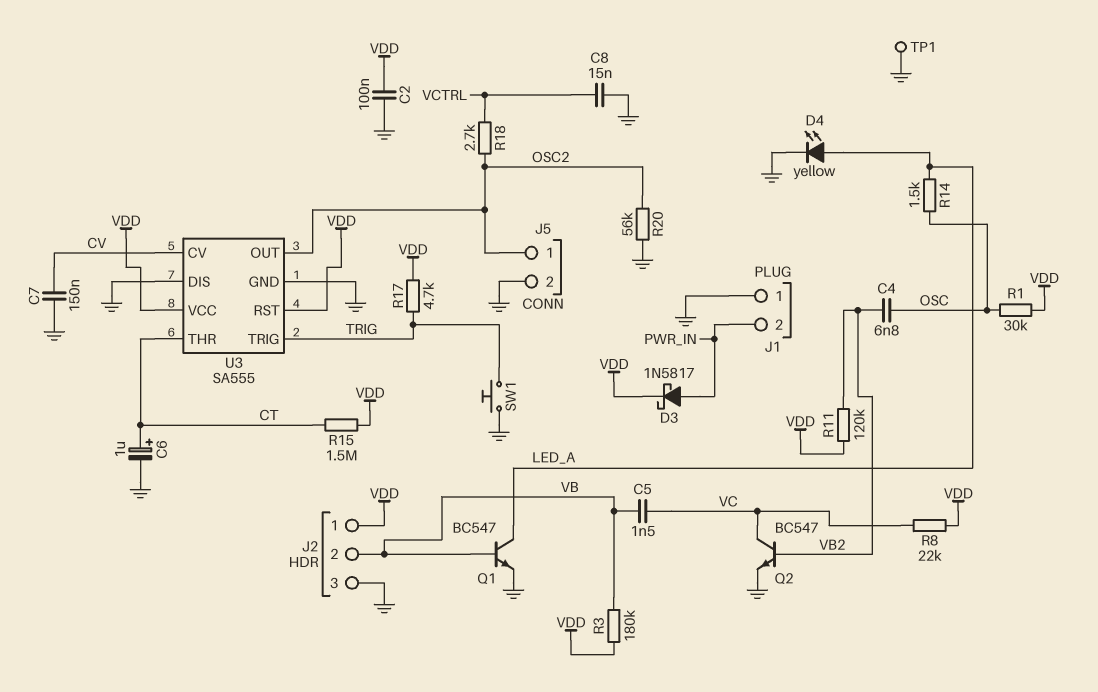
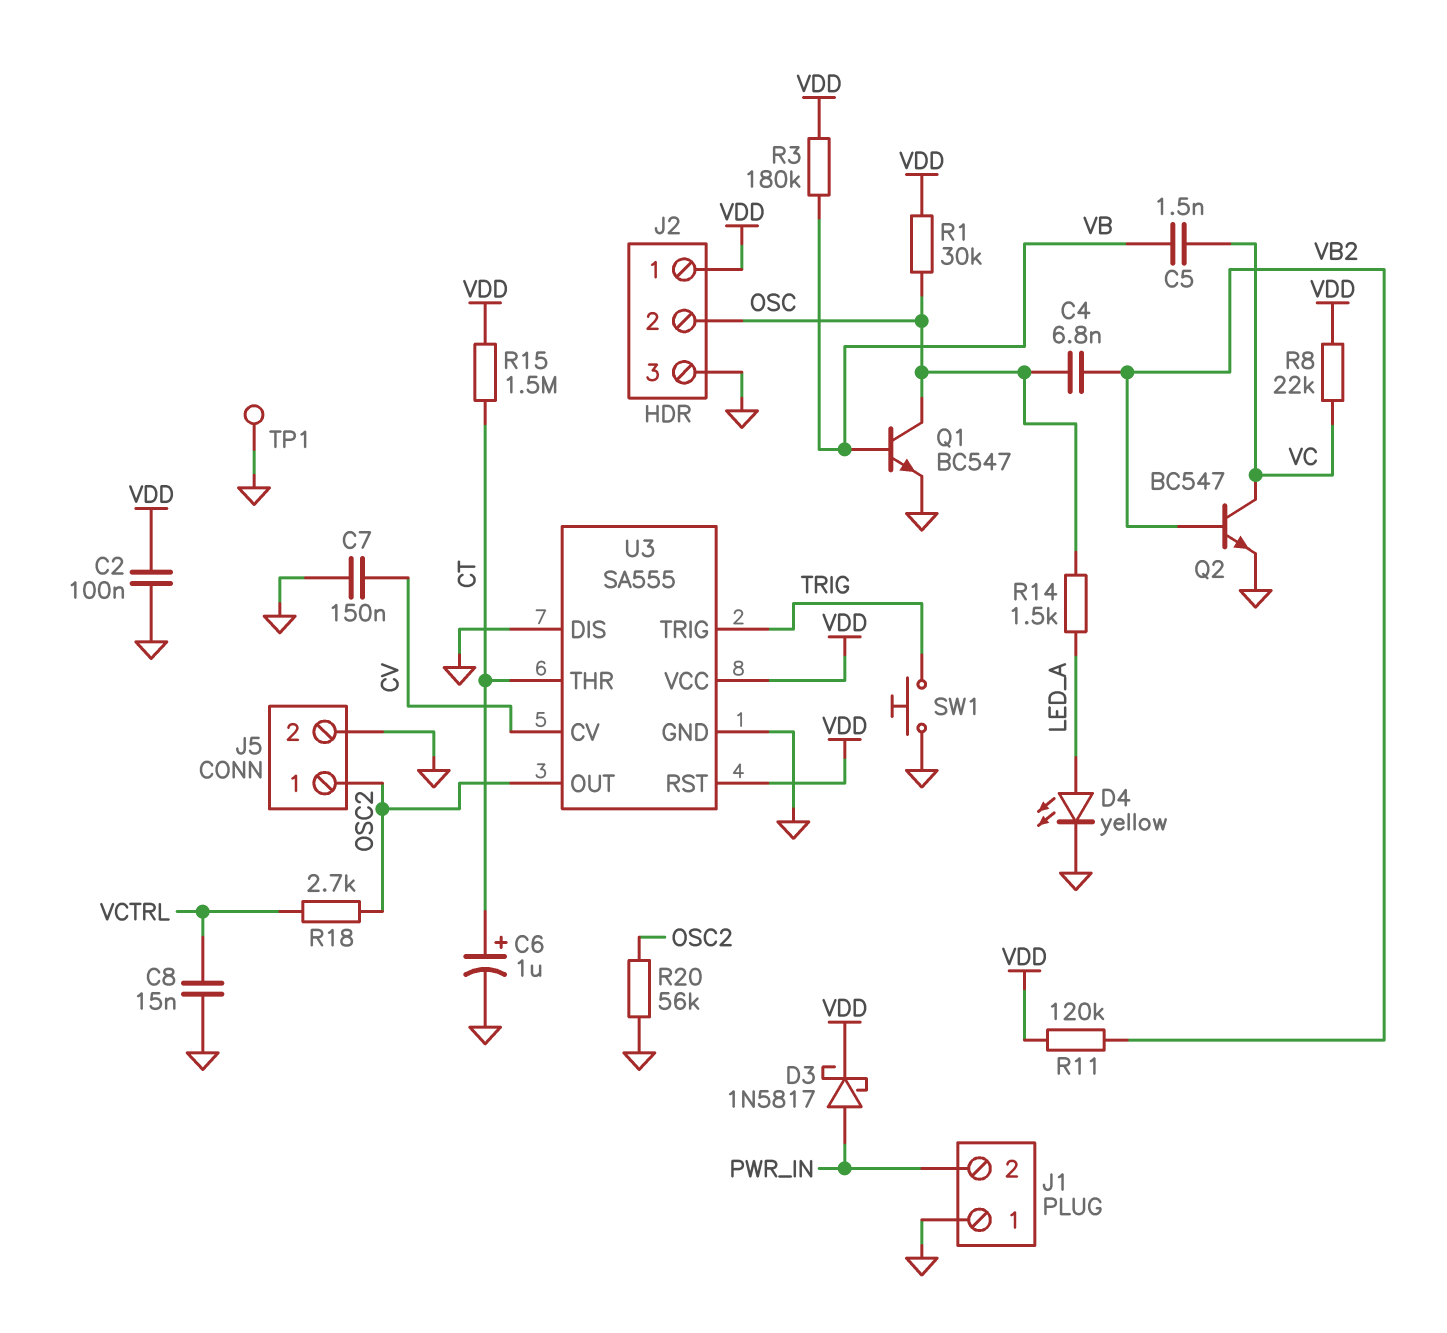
J2 pin 2: VB -> OSC
Q1: NPN BC547 (B VB, C LED_A, E GND) -> NPN BC547 (B VB, C OSC, E GND)
R17: 4.7k (TRIG, VDD) -> none

